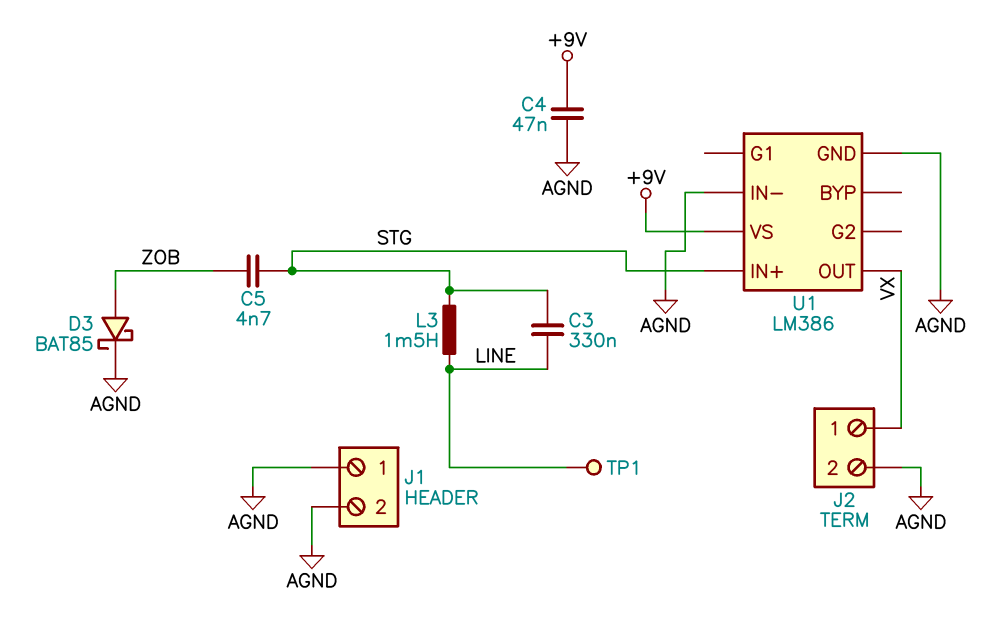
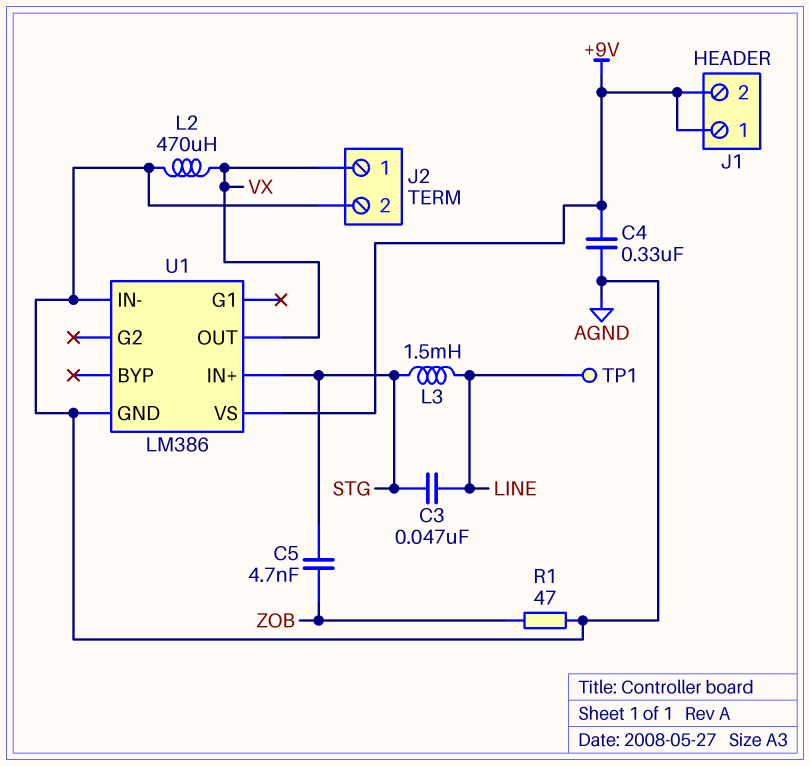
C3: 330nF (LINE, STG) -> 47nF (LINE, STG)
C4: 47nF (+9V, AGND) -> 330nF (+9V, AGND)
D3: schottky BAT85 (A ZOB, K AGND) -> none
J1 pin 1: AGND -> +9V
J1 pin 2: AGND -> +9V
L2: none -> 470uH (AGND, VX)
R1: none -> 47 (AGND, ZOB)

